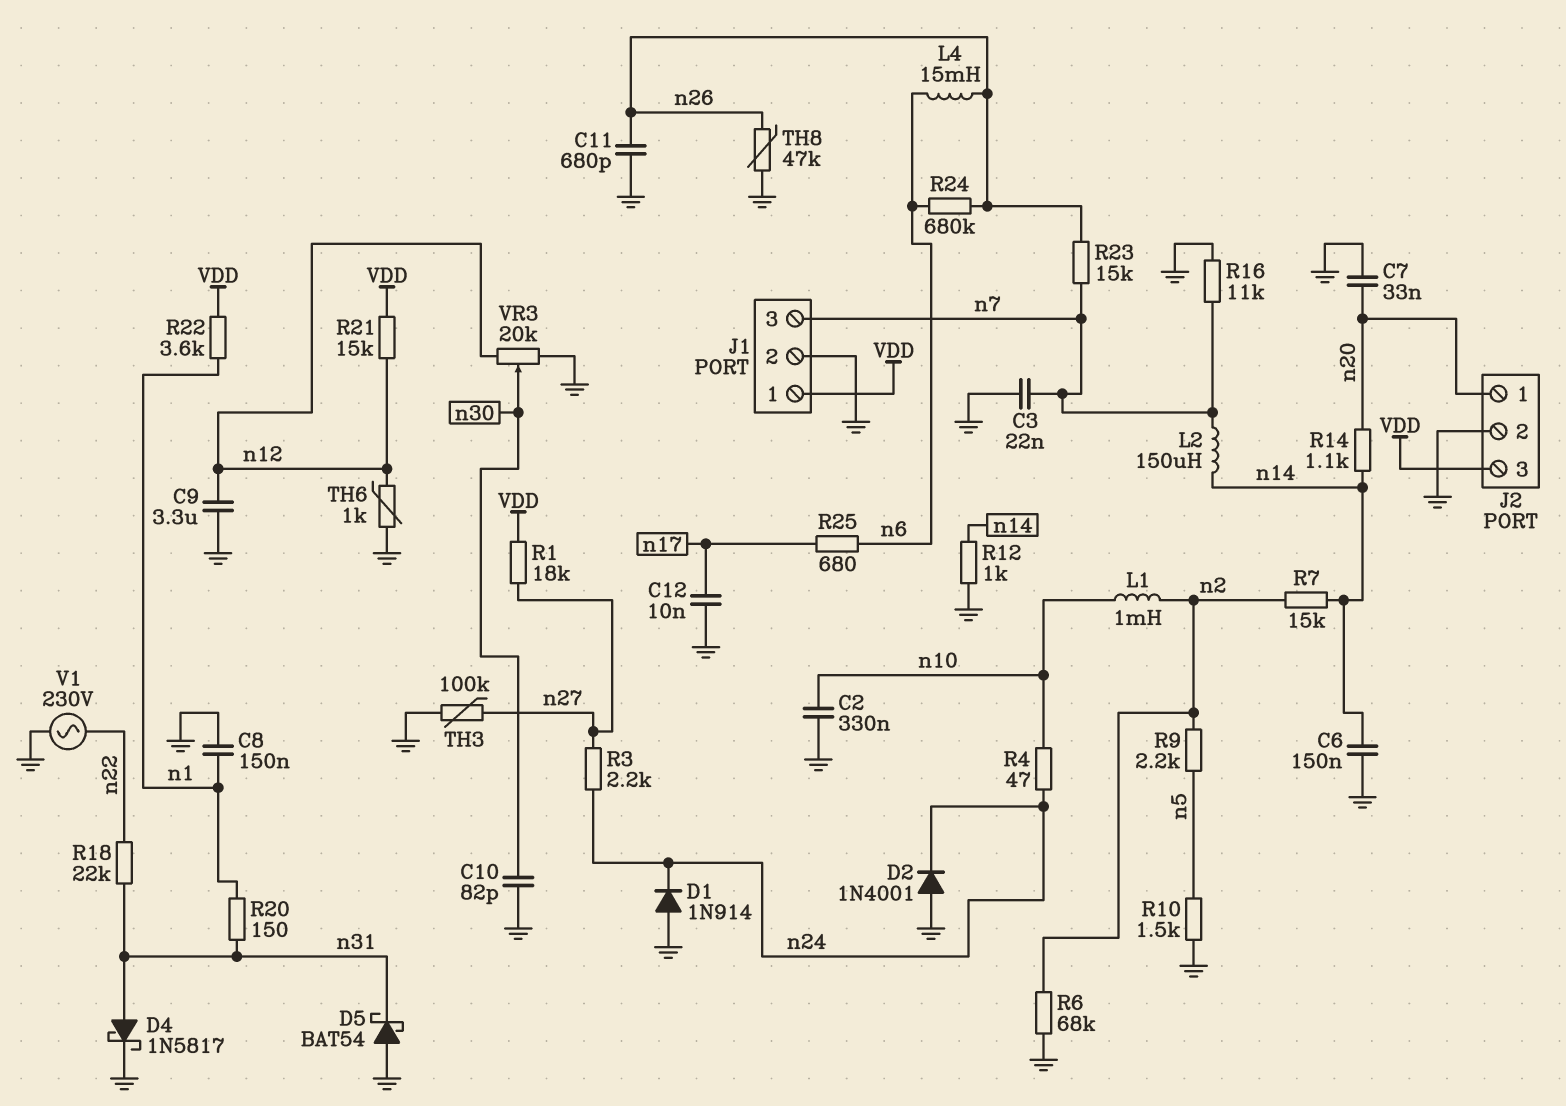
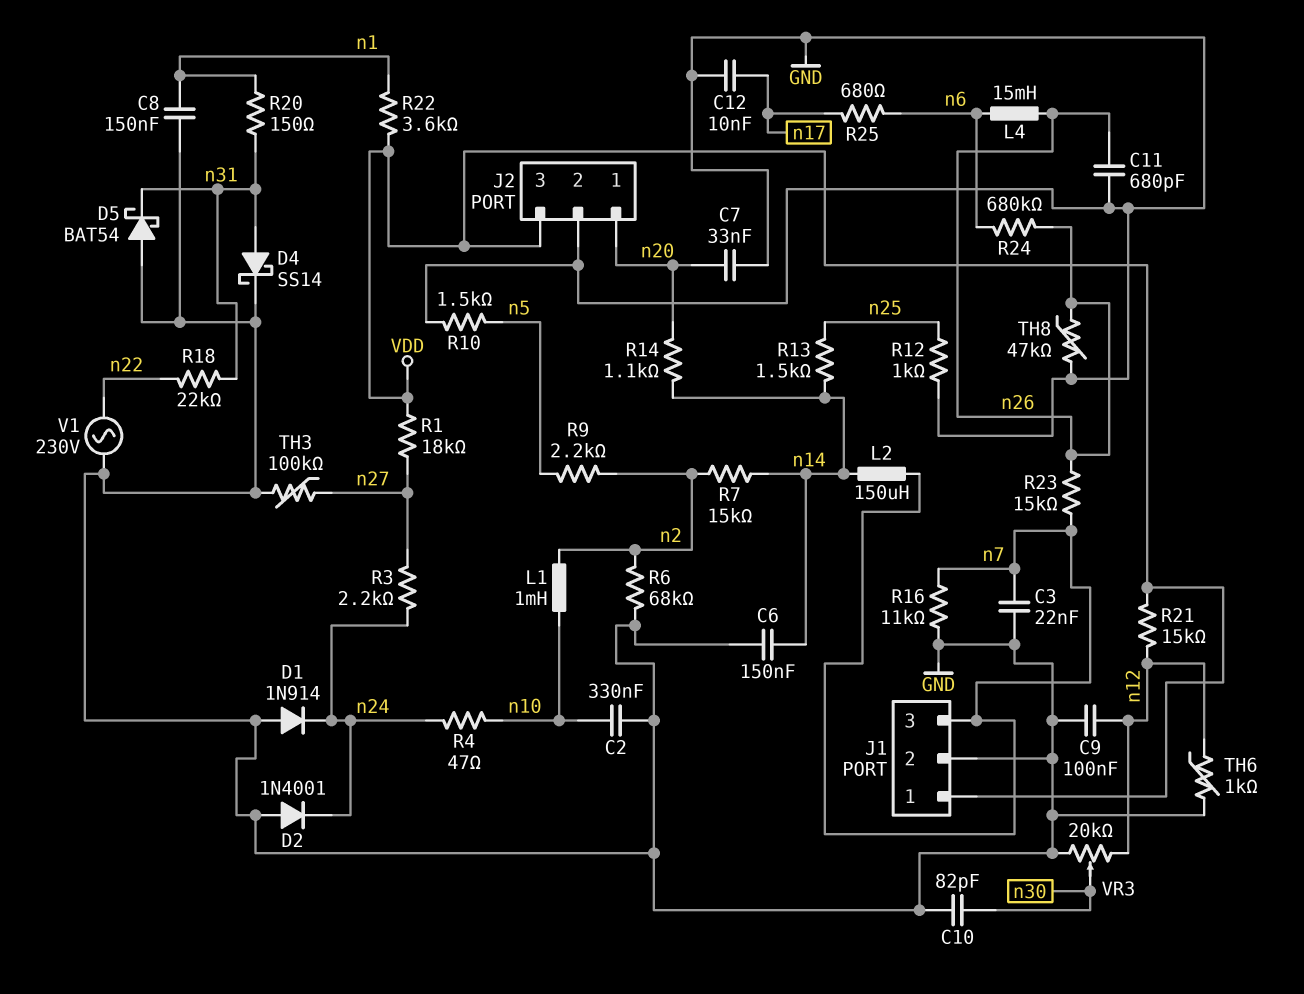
C9: 3.3uF (GND, n12) -> 100nF (GND, n12)
D4: schottky 1N5817 (A n31, K GND) -> schottky SS14 (A n31, K GND)
R12: 1k (GND, n14) -> 1k (GND, n25)
R13: none -> 1.5k (n14, n25)

